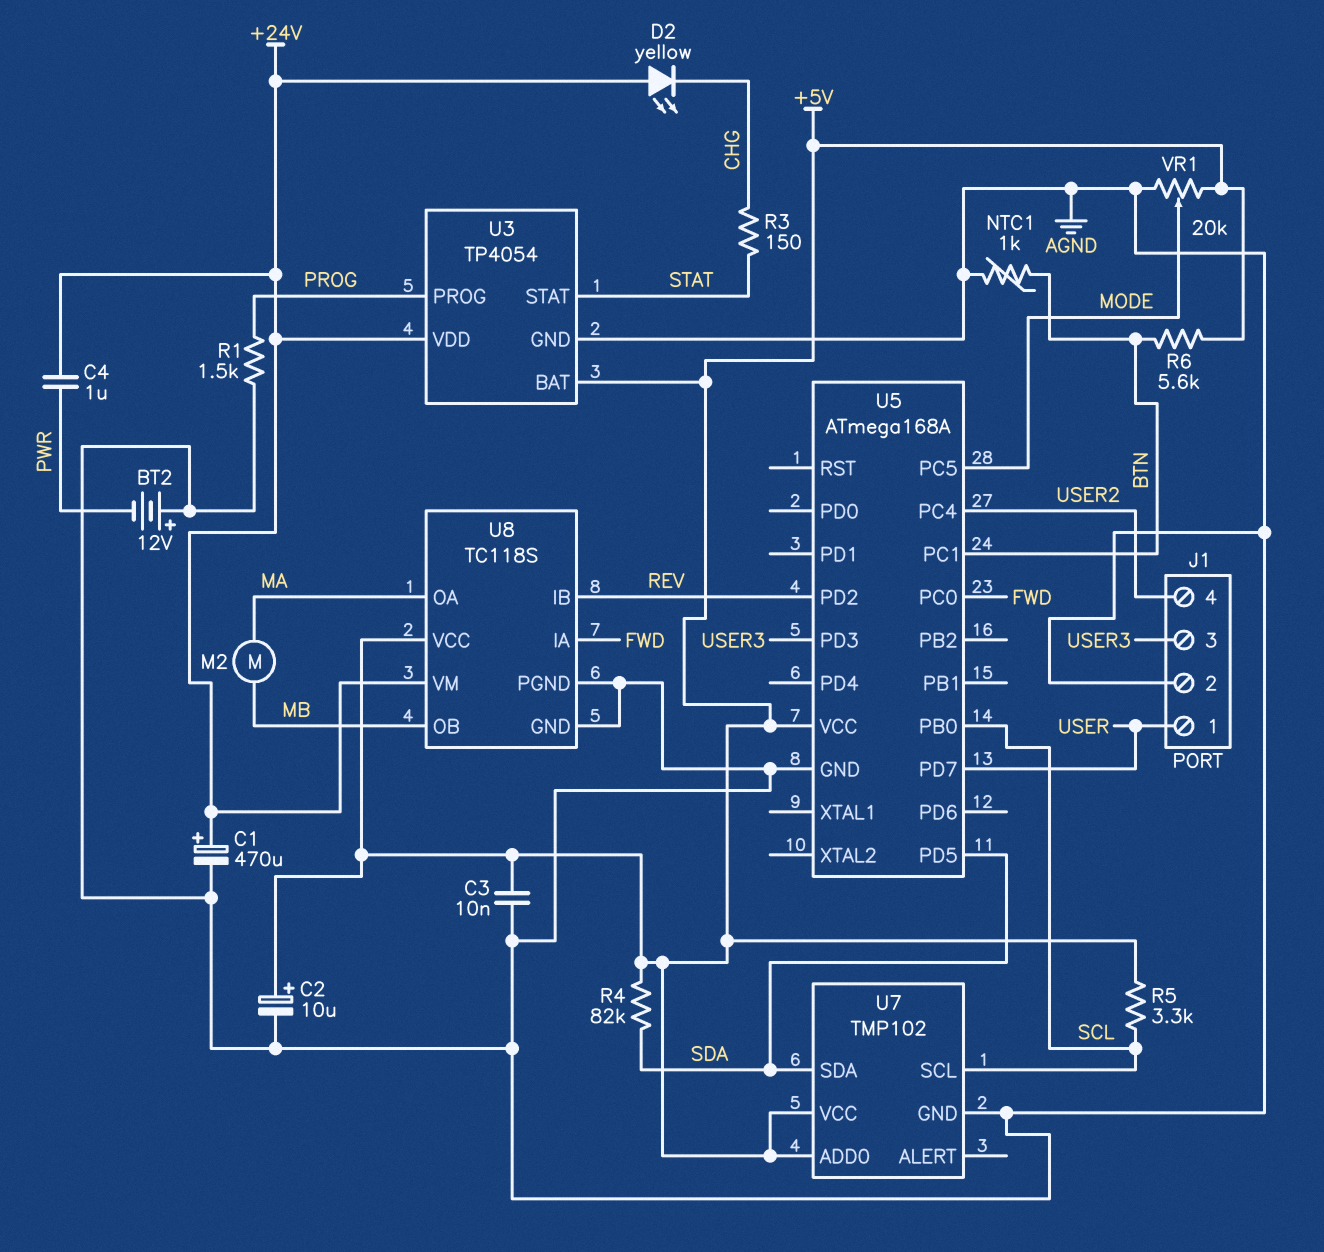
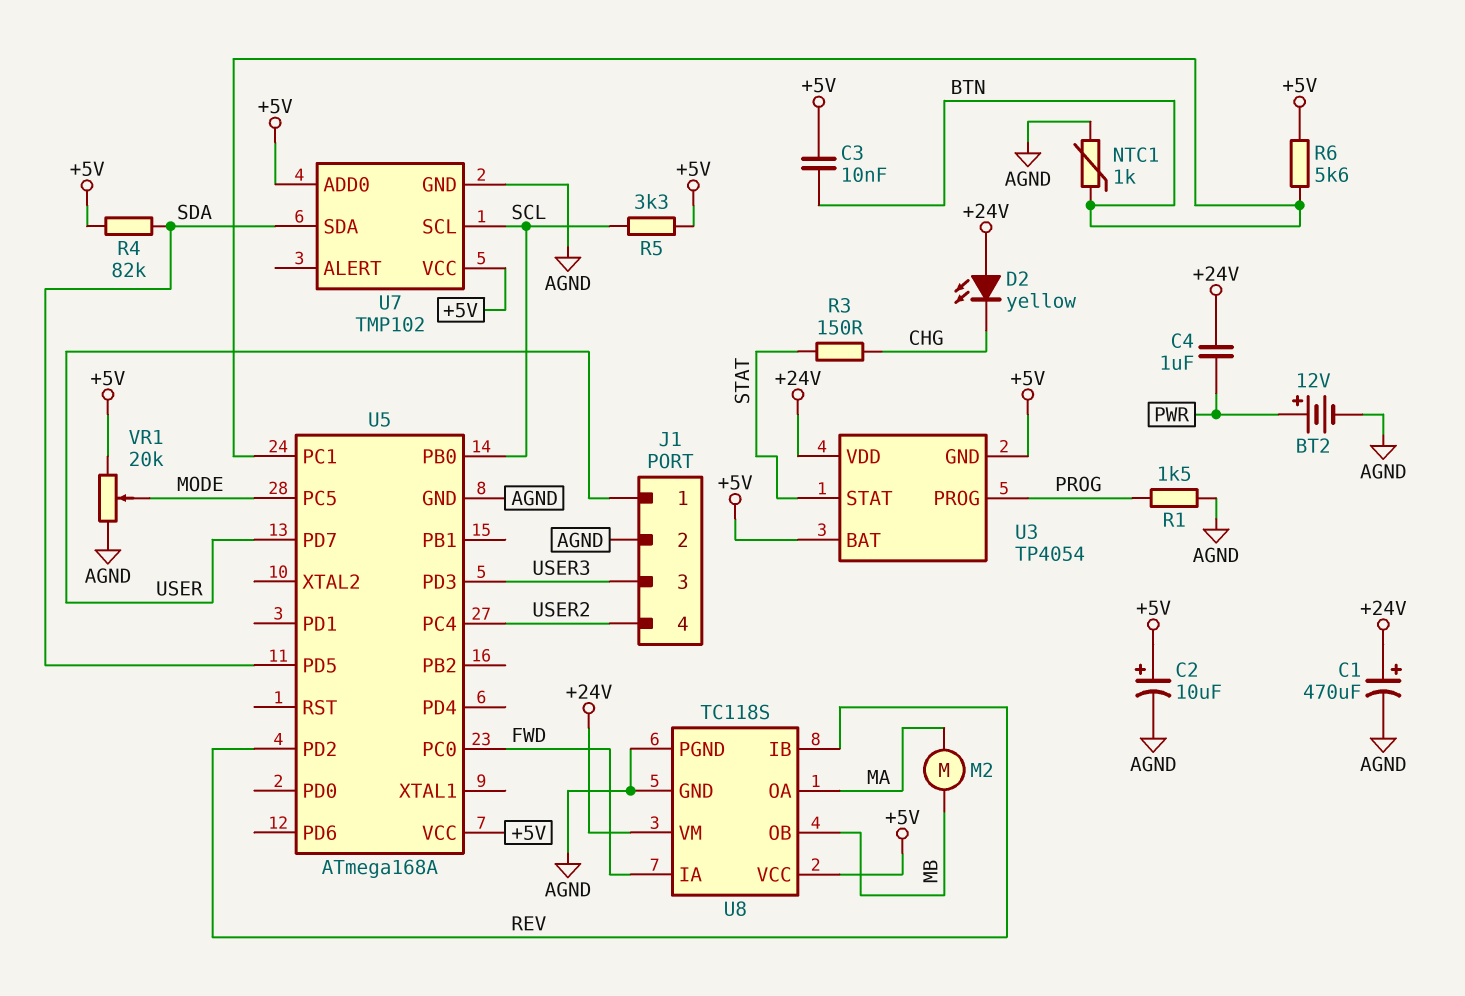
BT2: 12V (plus AGND, minus PWR) -> 12V (plus PWR, minus AGND)
C3: 10nF (+5V, AGND) -> 10nF (+5V, BTN)
U3 pin GND: AGND -> +5V

